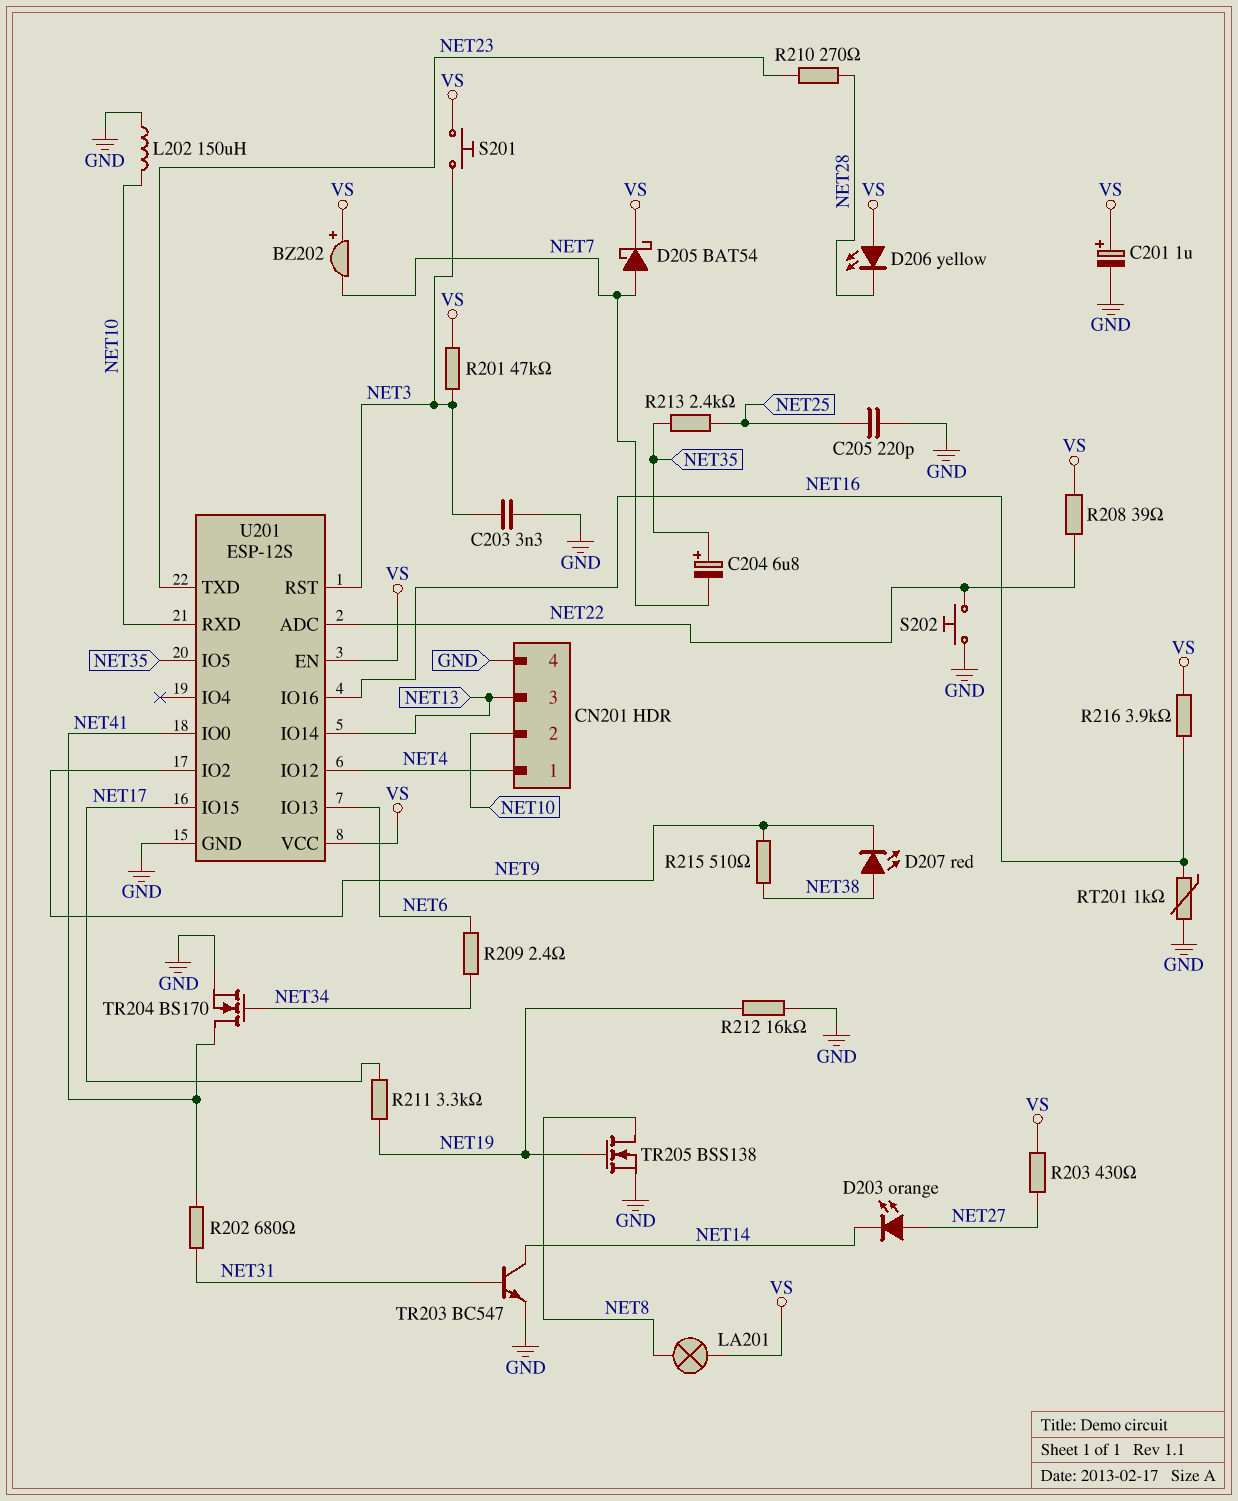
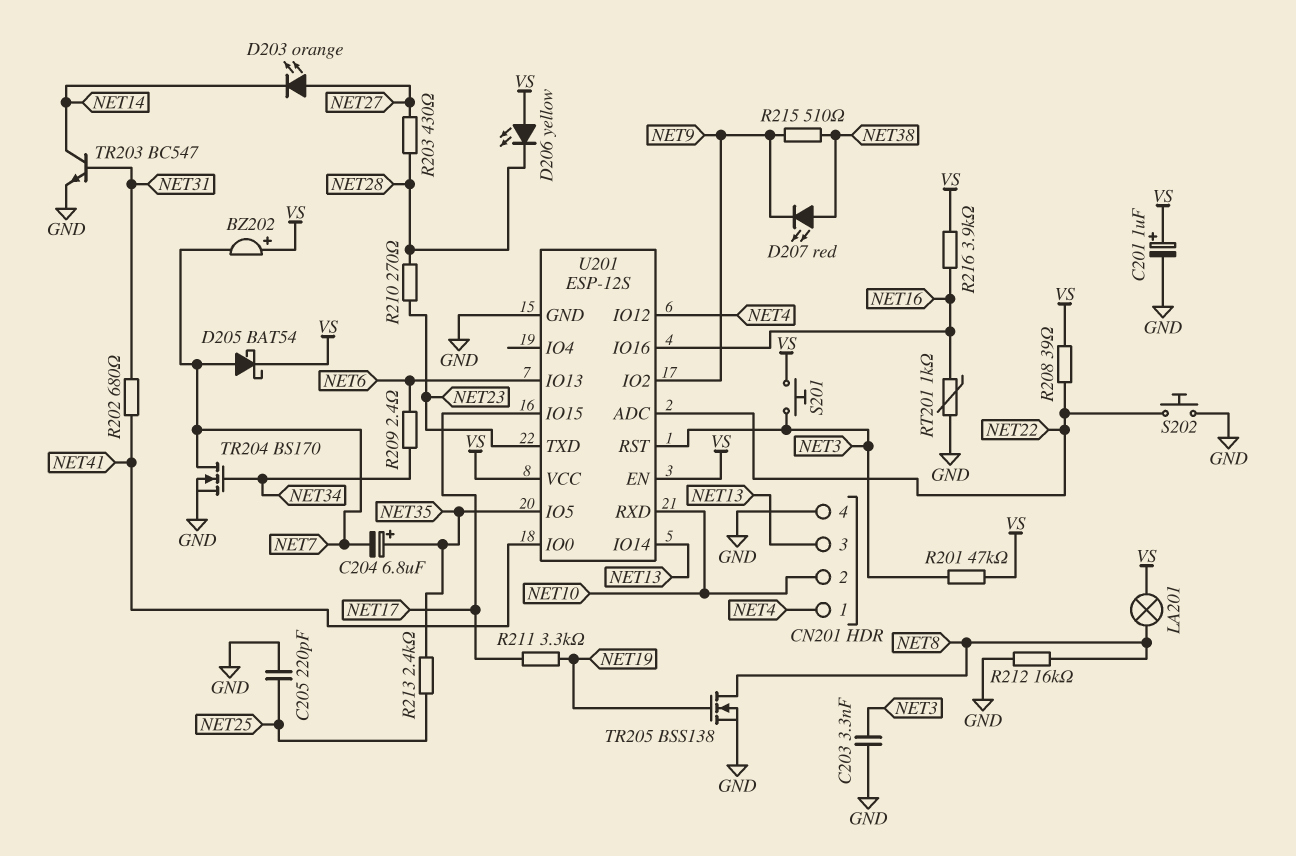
L202: 150uH (GND, NET10) -> none
R203: 430 (NET27, VS) -> 430 (NET27, NET28)
R212: 16k (GND, NET19) -> 16k (GND, NET8)
TR204: NMOS BS170 (G NET34, D NET41, S GND) -> NMOS BS170 (G NET34, D NET7, S GND)

